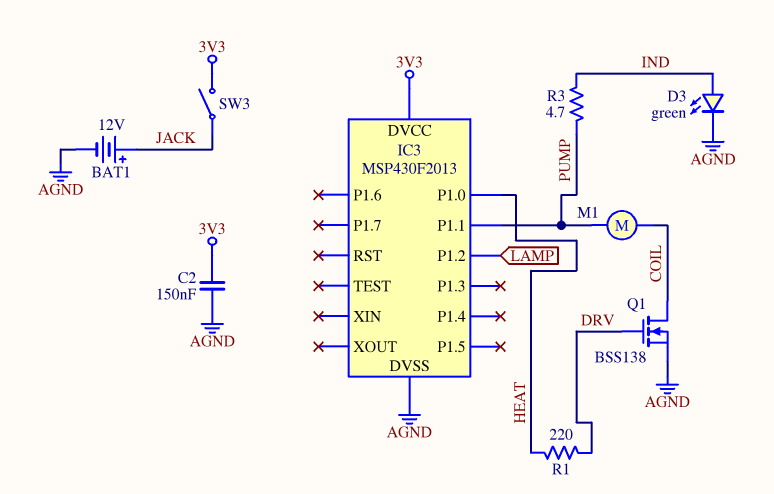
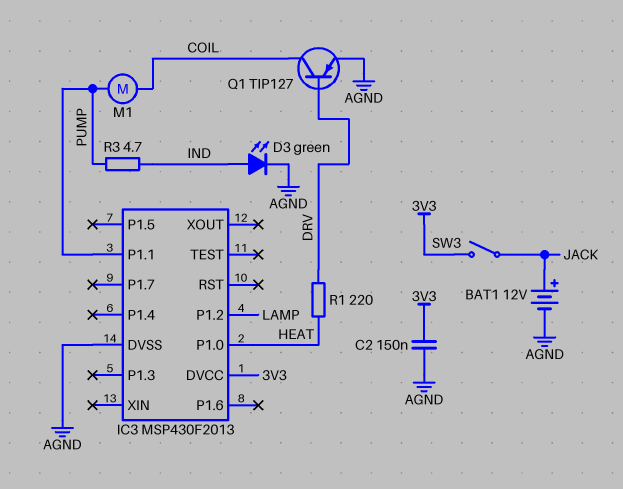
Q1: NMOS BSS138 (G DRV, D COIL, S AGND) -> PNP TIP127 (B DRV, C COIL, E AGND)

